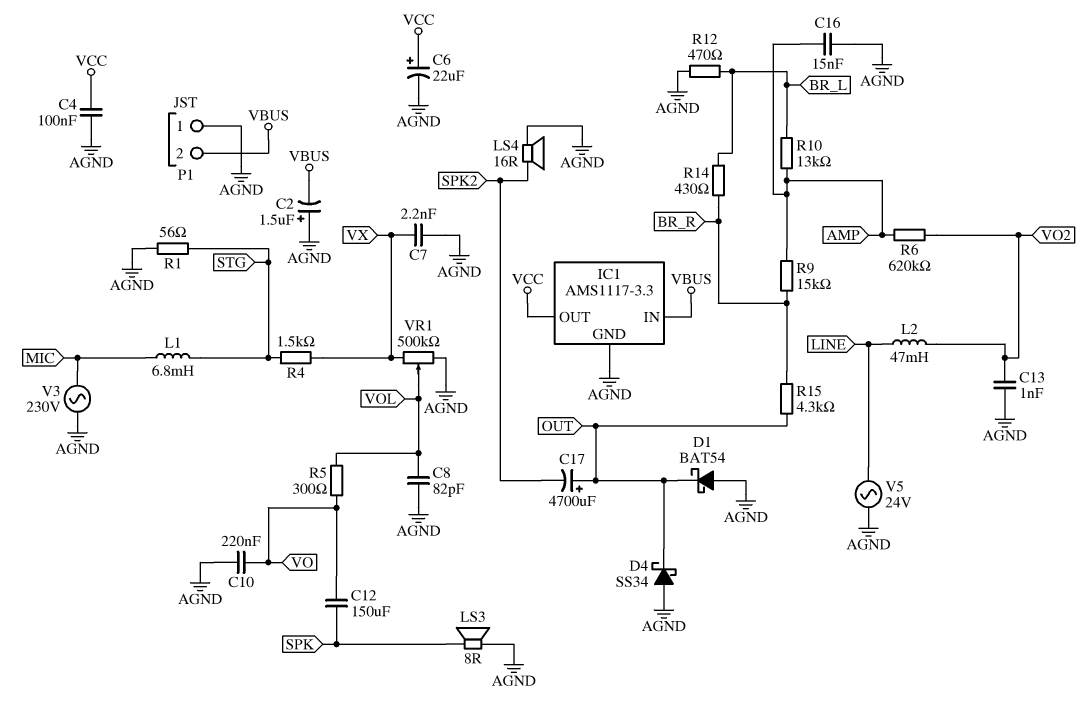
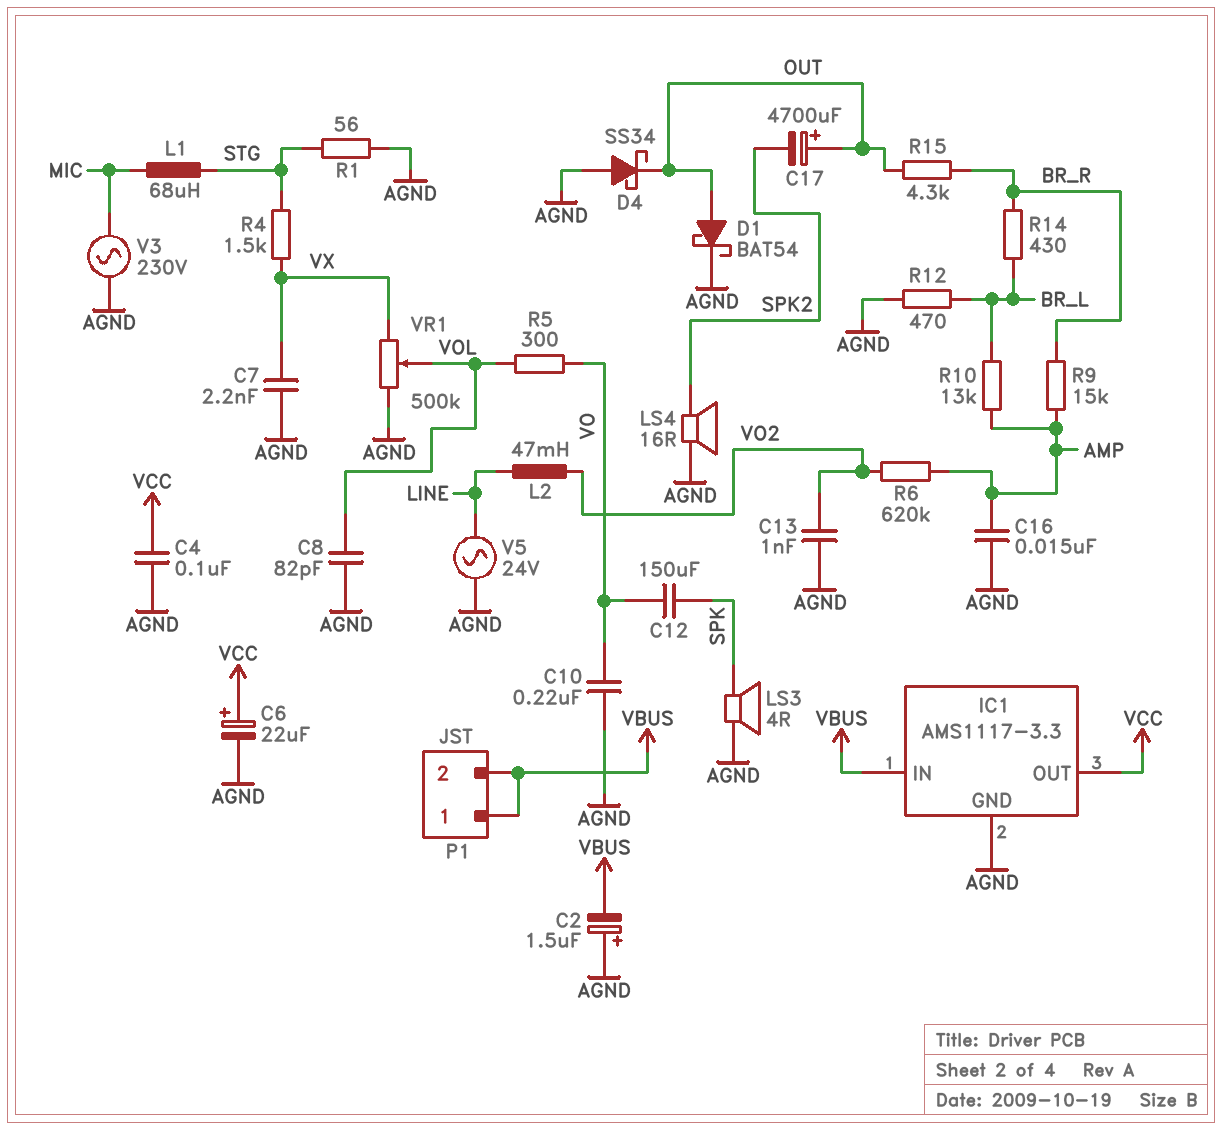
D1: schottky BAT54 (A AGND, K OUT) -> schottky BAT54 (A OUT, K AGND)
L1: 6.8mH (MIC, STG) -> 68uH (MIC, STG)
LS3: speaker 8R (AGND, SPK) -> speaker 4R (AGND, SPK)
P1 pin 1: AGND -> VBUS

